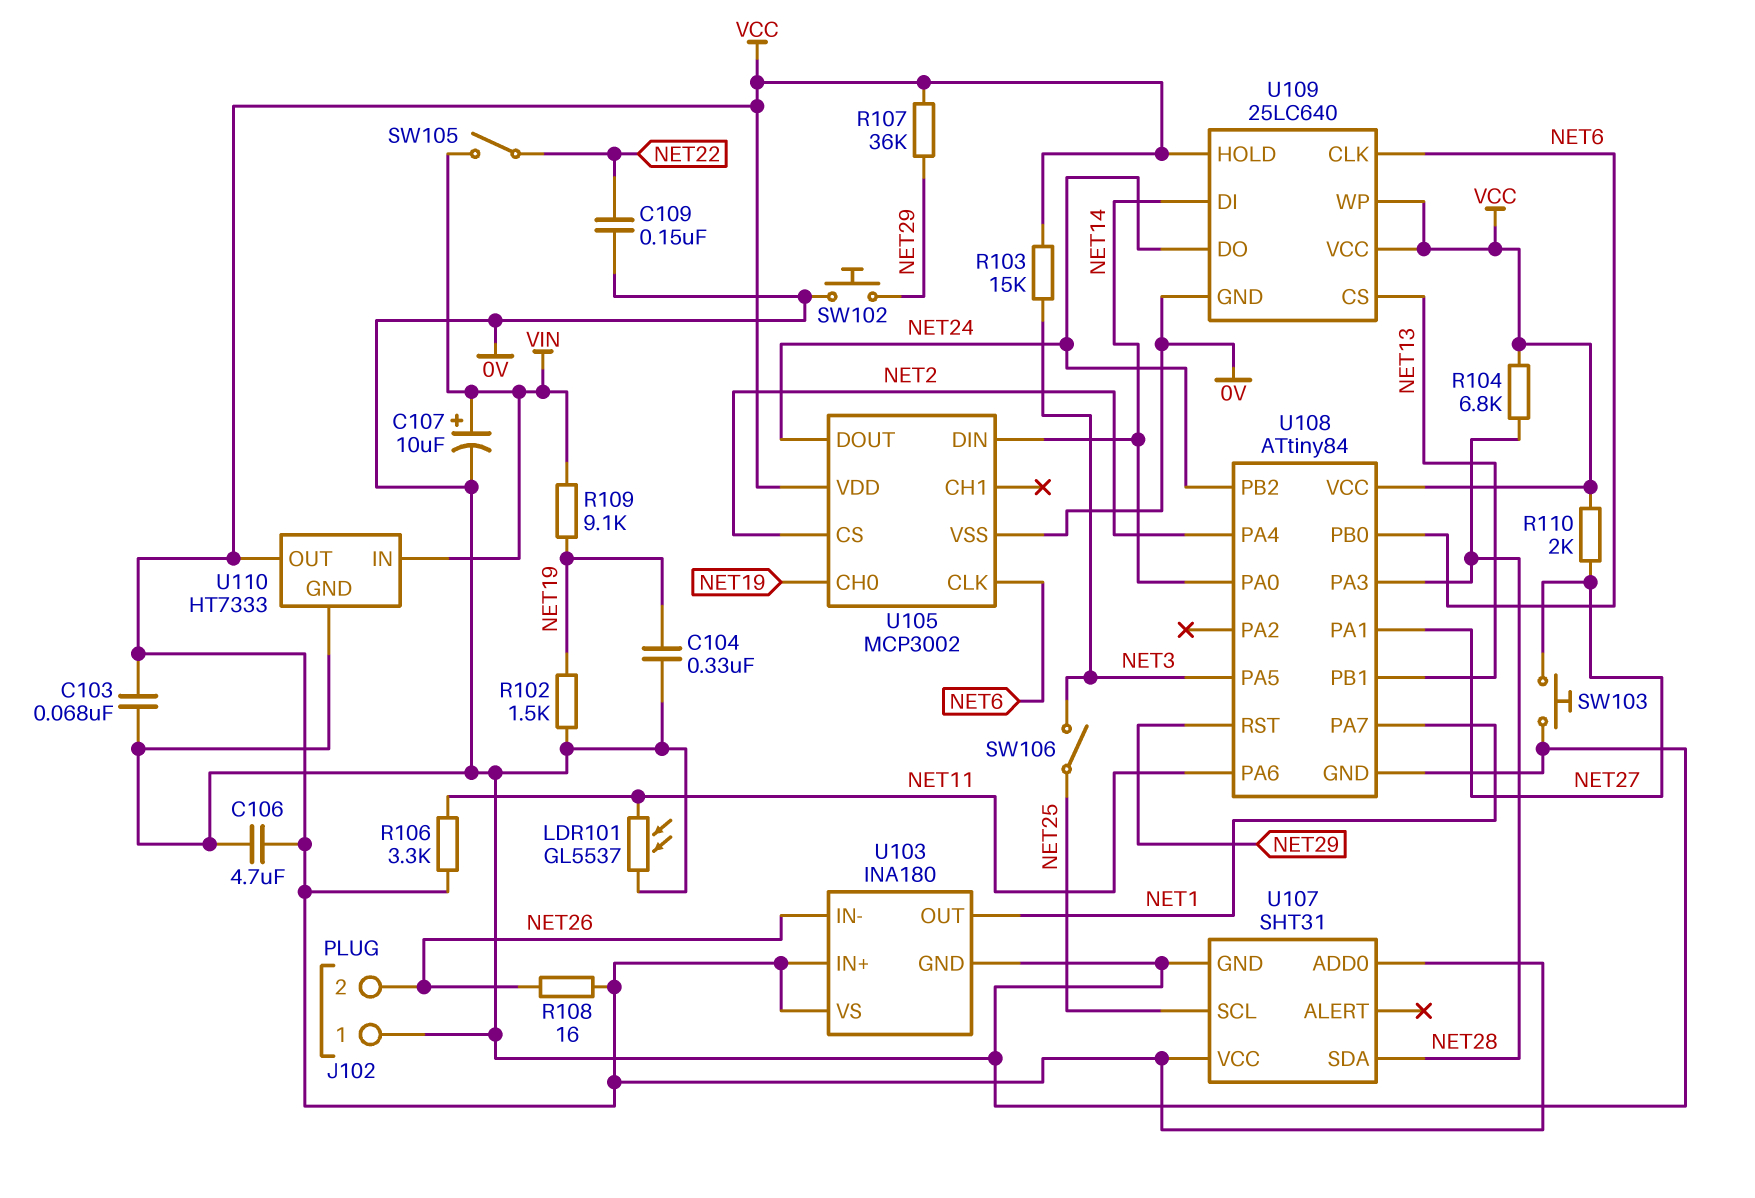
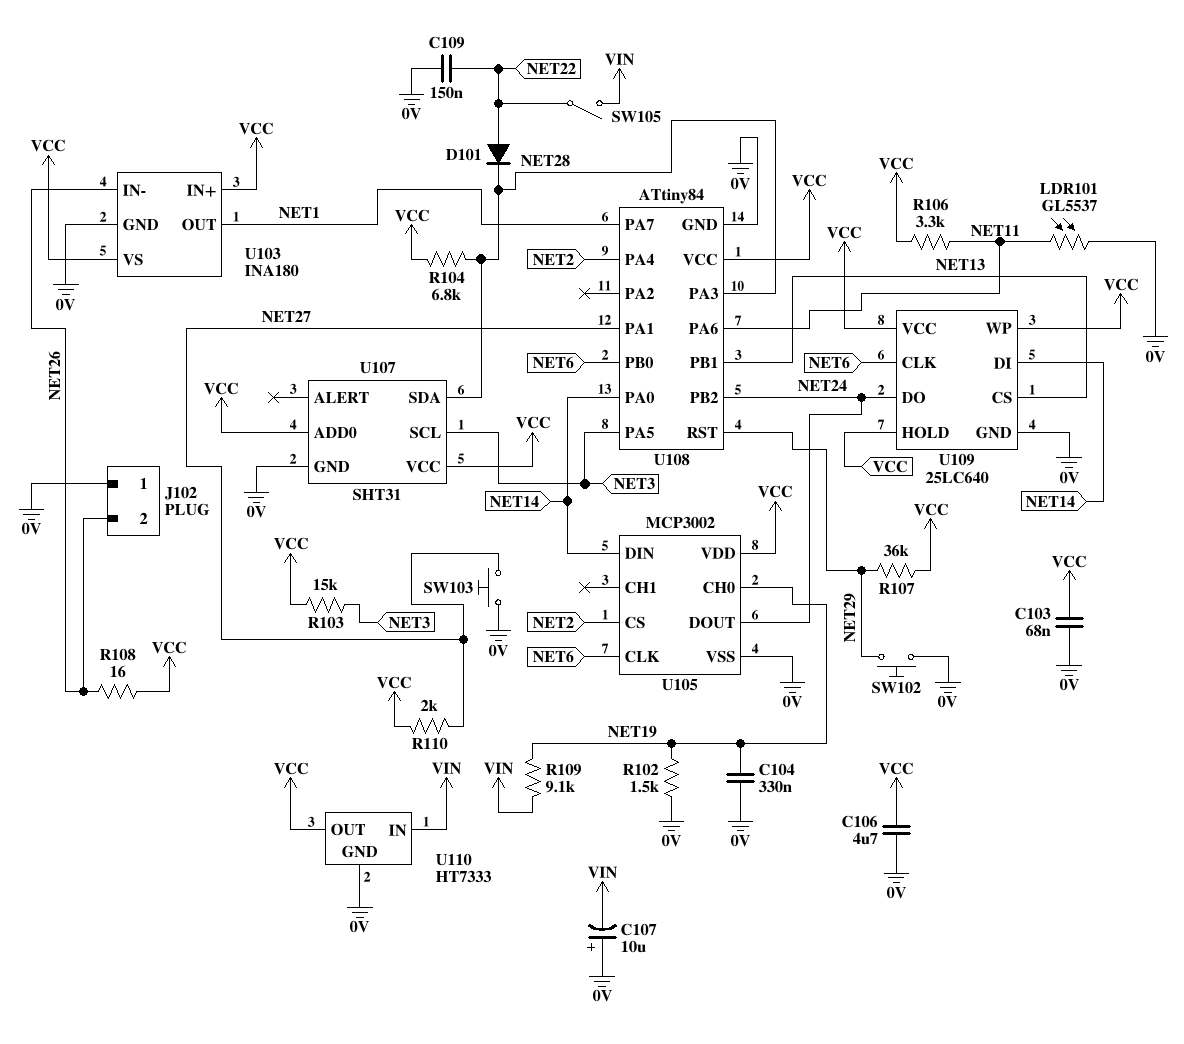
C107: 10uF (plus VIN, minus 0V) -> 10uF (plus 0V, minus VIN)
D101: none -> diode (A NET22, K NET28)
SW106: switch (NET3, NET25) -> none
U107 pin SCL: NET25 -> NET3

